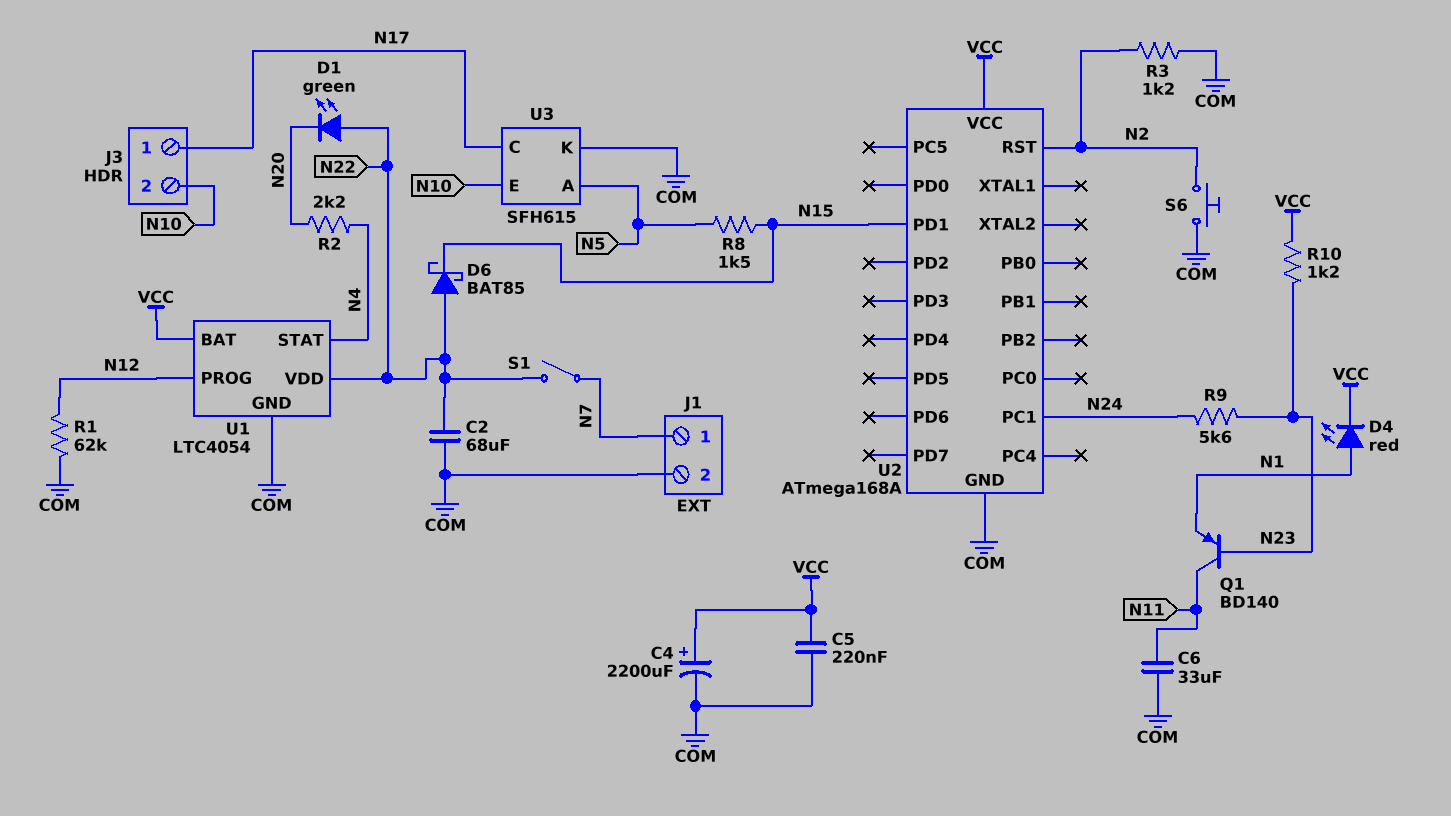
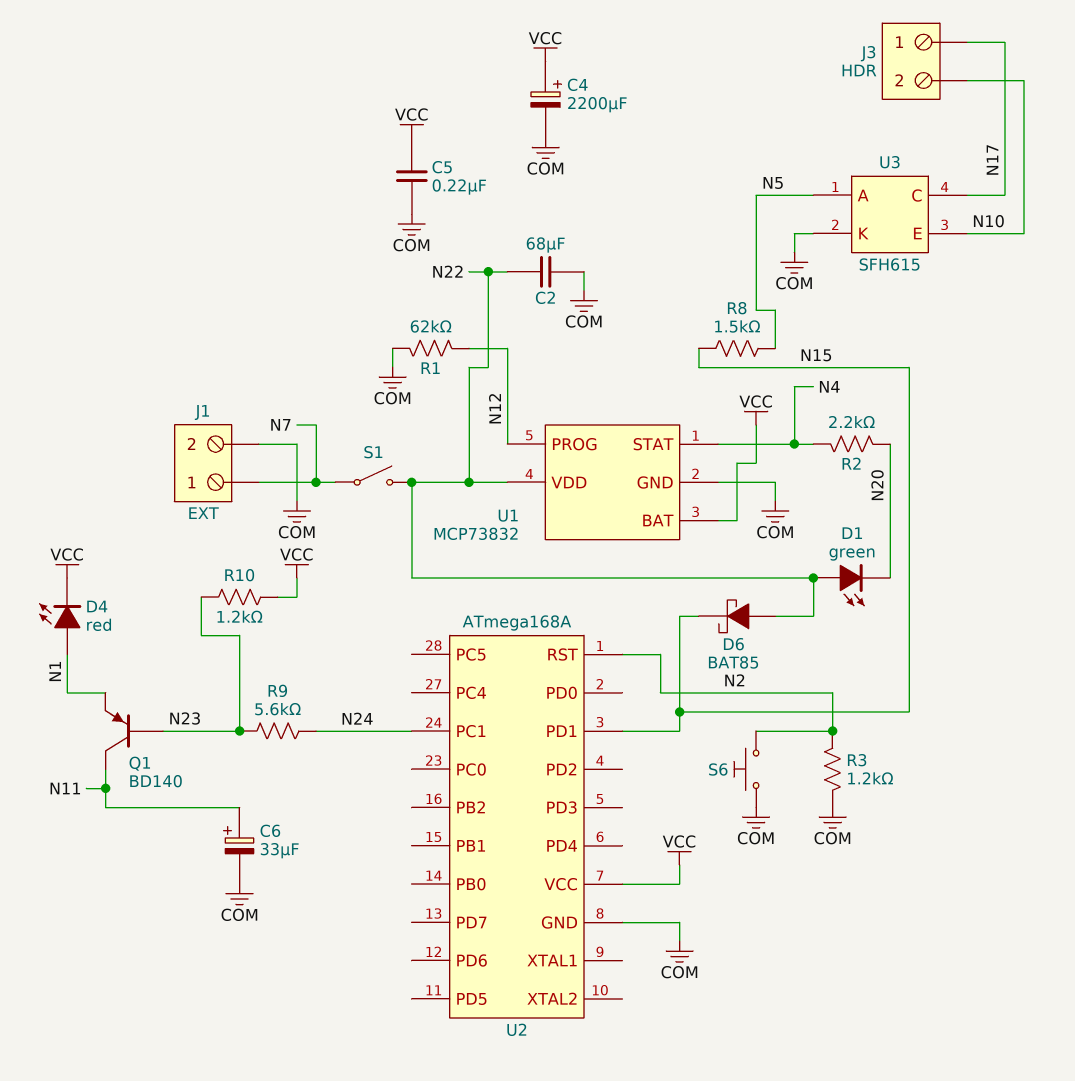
C6: 33uF (COM, N11) -> 33uF (plus N11, minus COM)
U1: LTC4054 -> MCP73832

